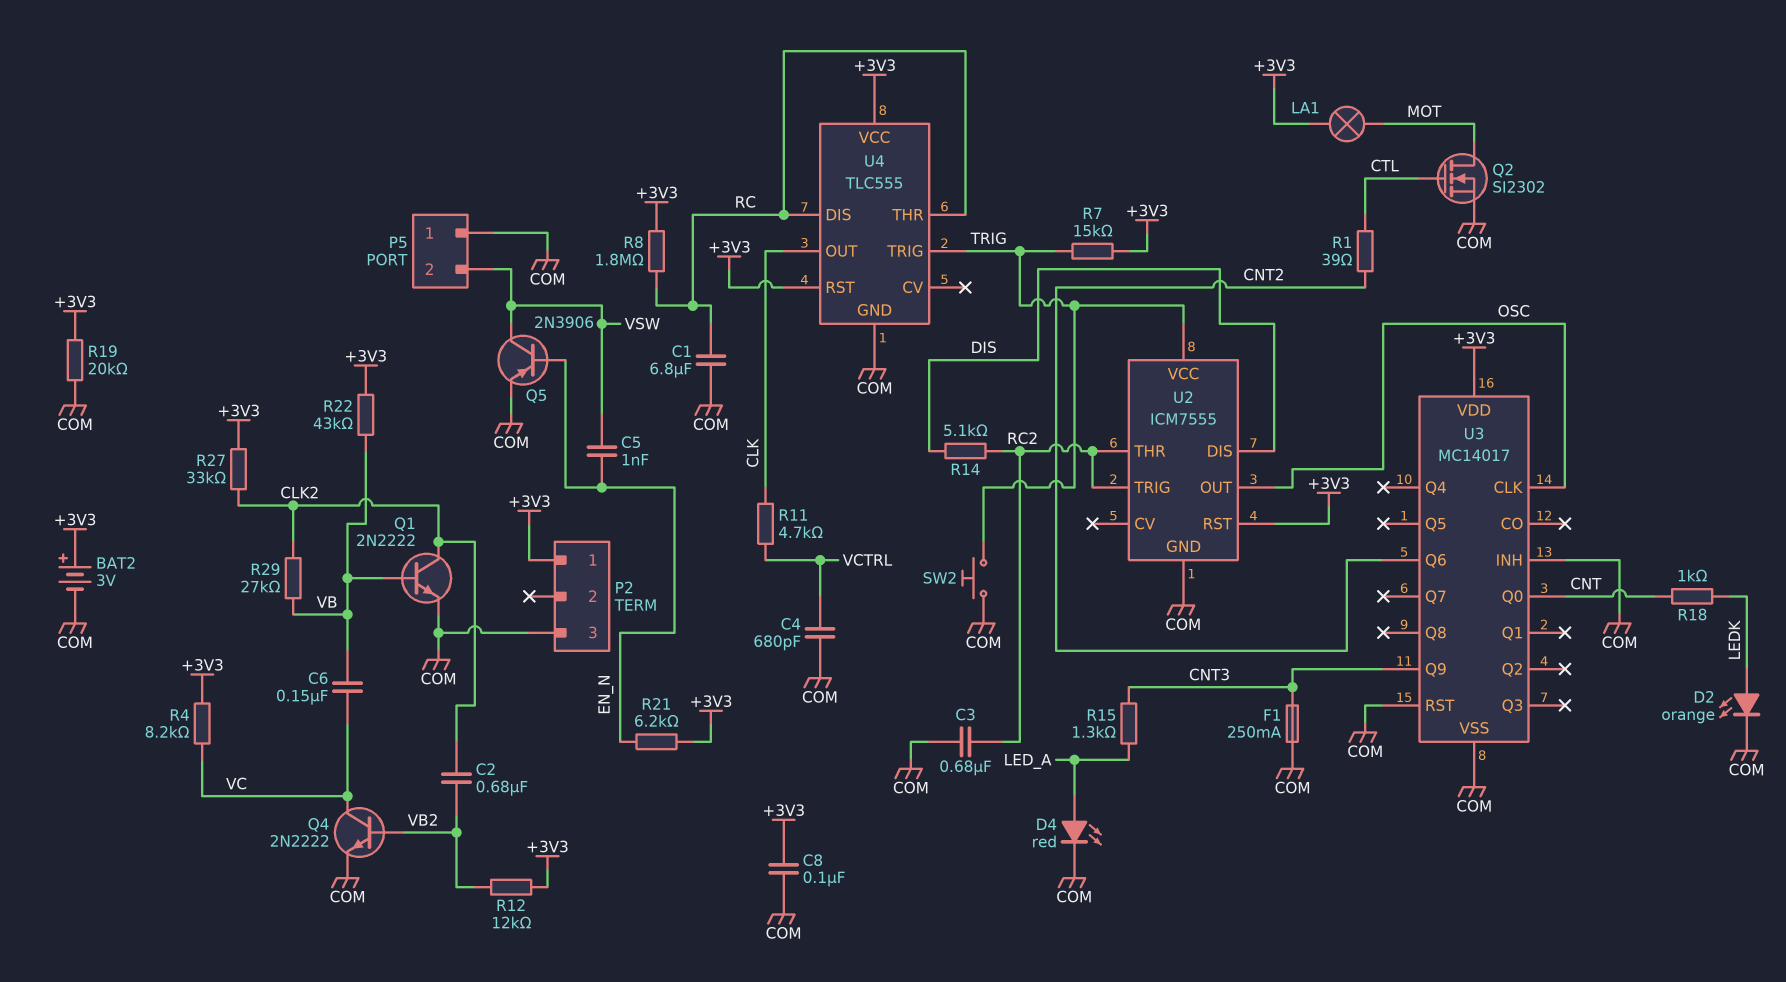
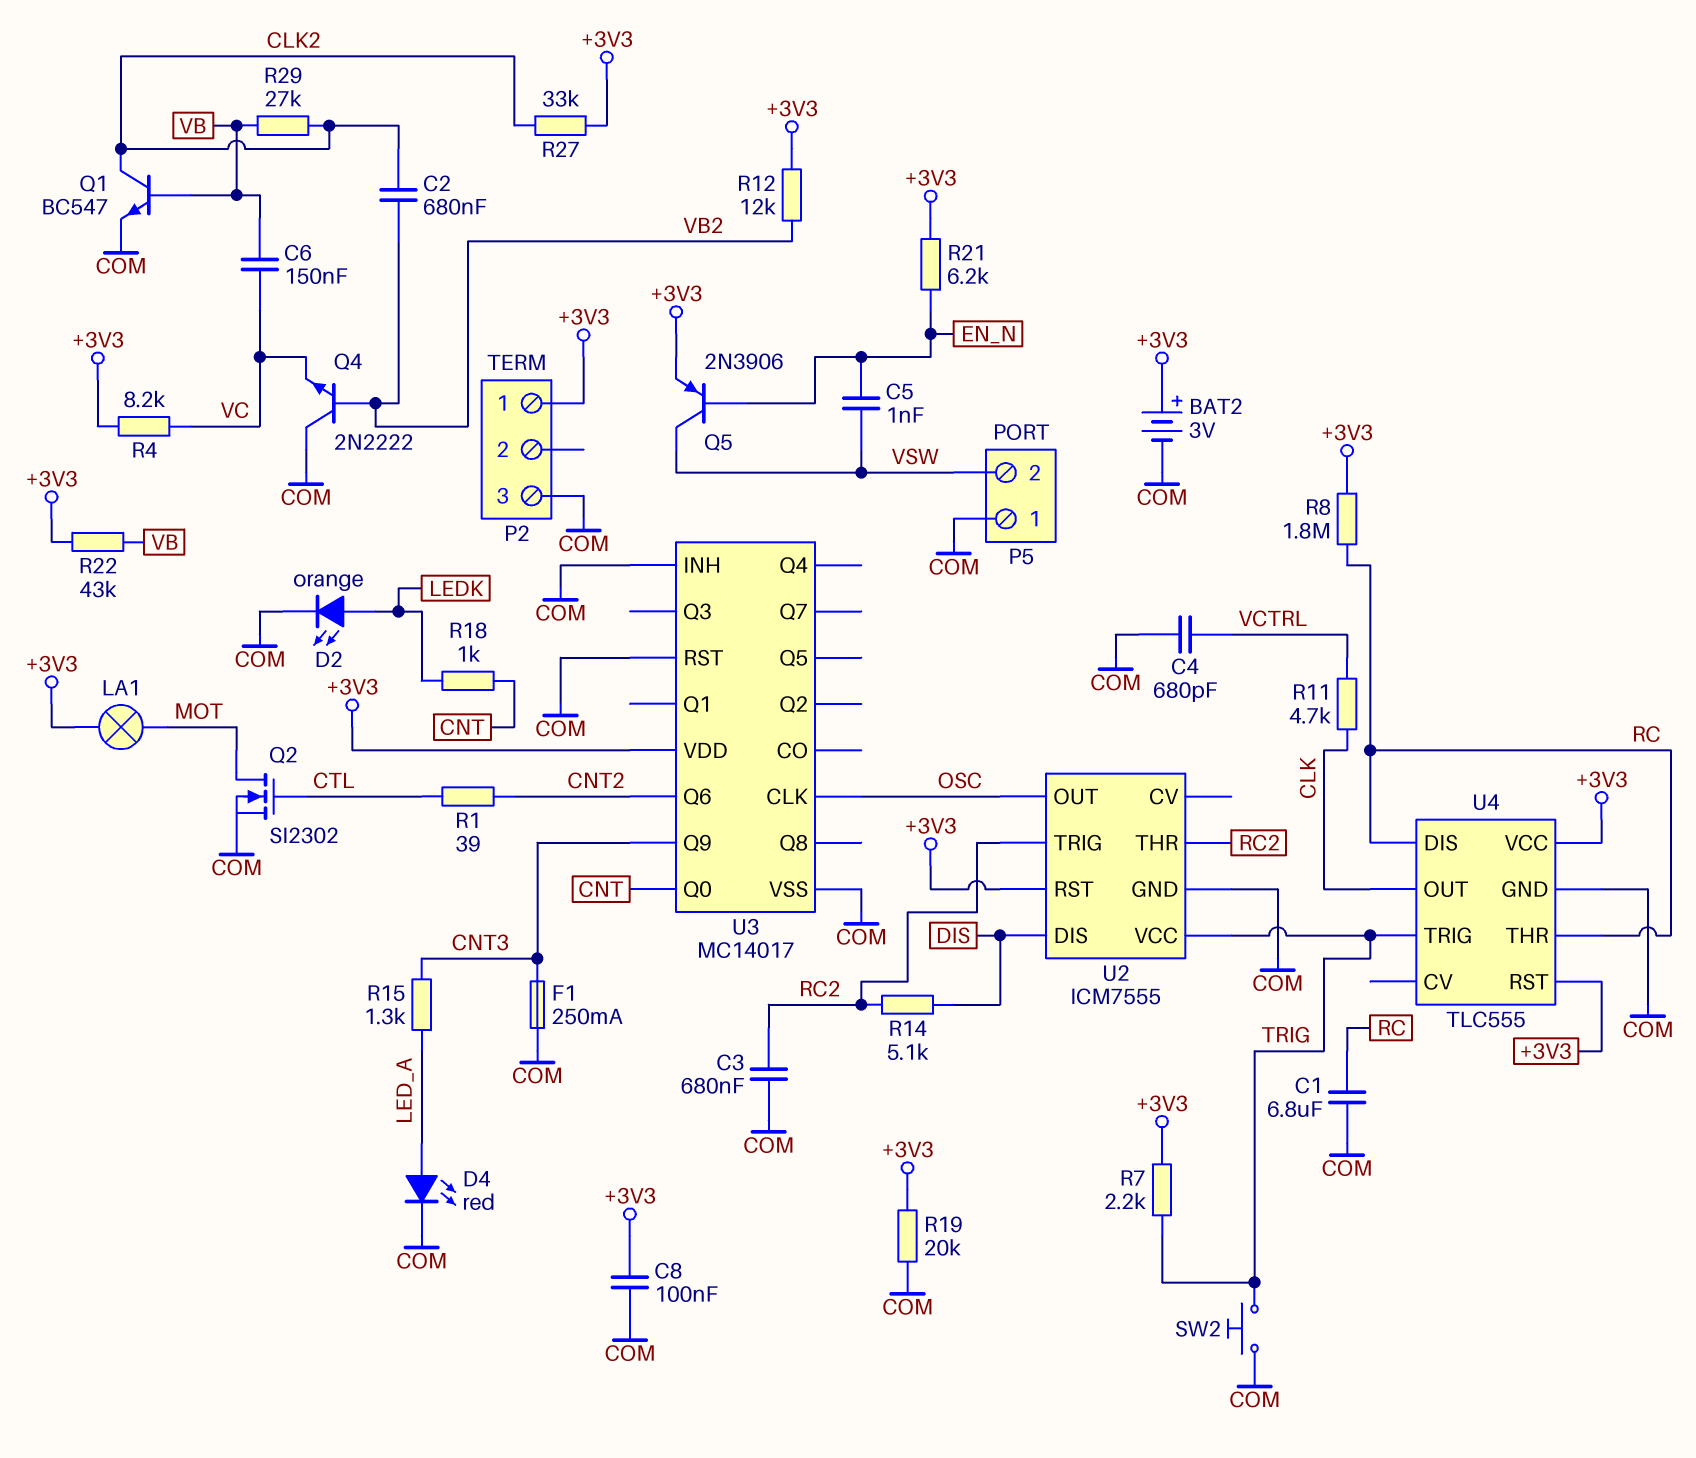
Q1: NPN 2N2222 (B VB, C CLK2, E COM) -> NPN BC547 (B VB, C CLK2, E COM)
Q4: NPN 2N2222 (B VB2, C VC, E COM) -> NPN 2N2222 (B VB2, C COM, E VC)
Q5: PNP 2N3906 (B EN_N, C VSW, E COM) -> PNP 2N3906 (B EN_N, C VSW, E +3V3)
R7: 15k (+3V3, TRIG) -> 2.2k (+3V3, TRIG)

